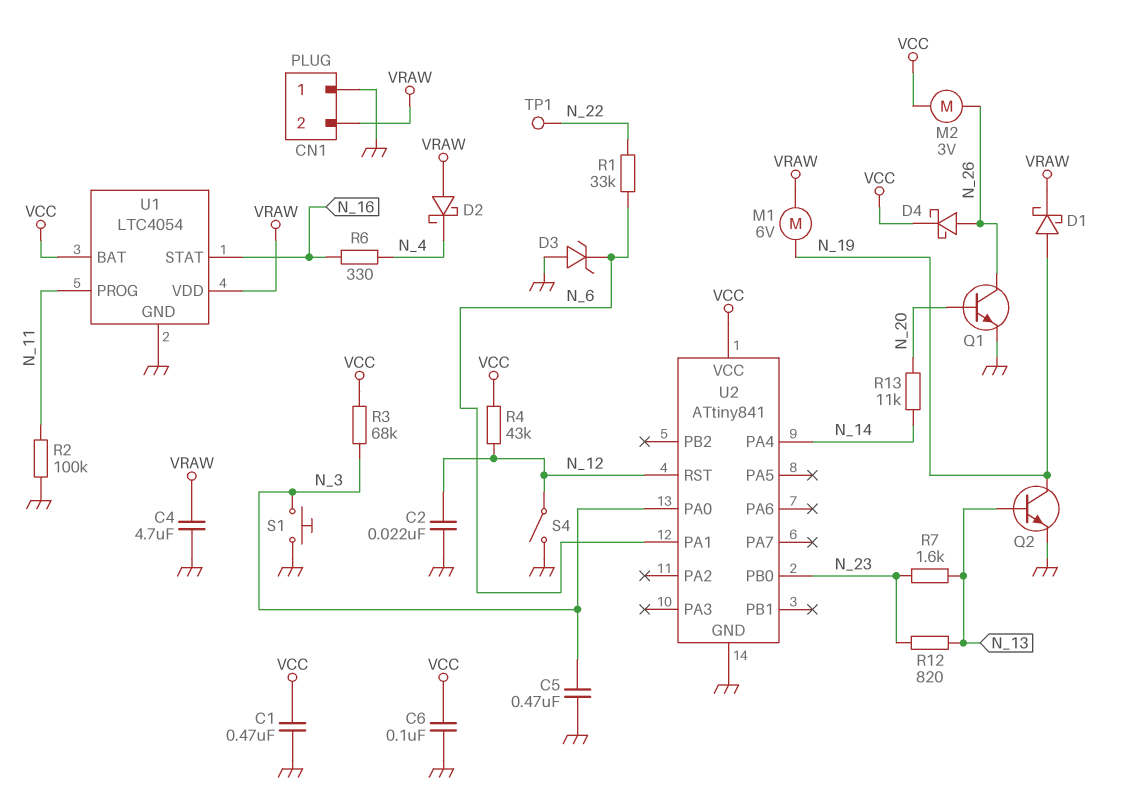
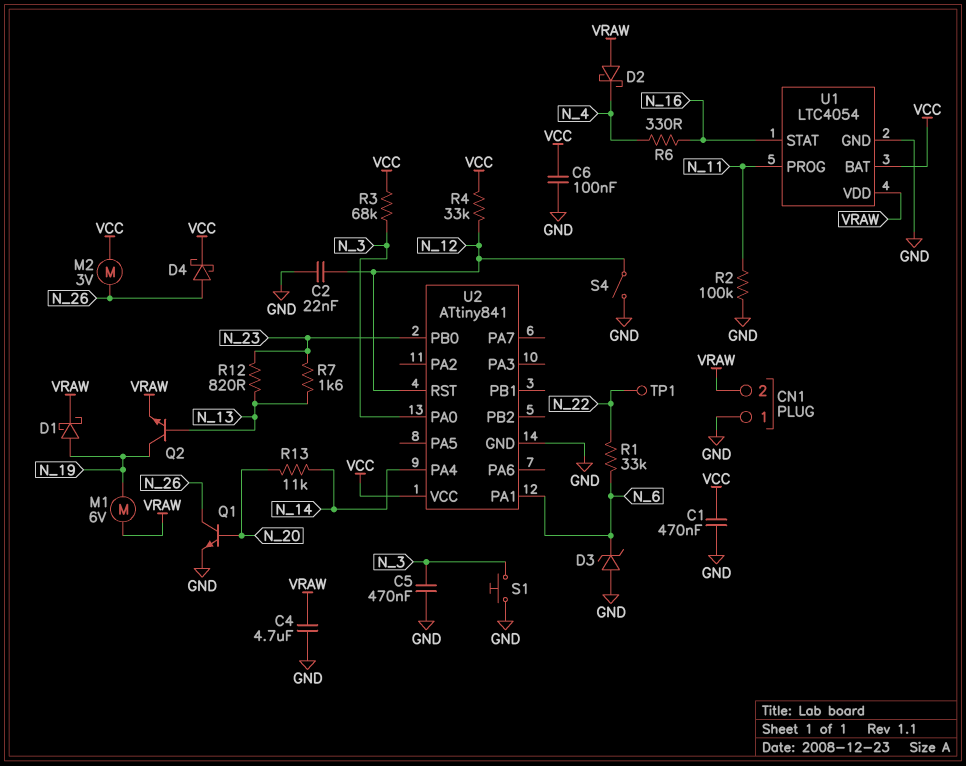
Q2: NPN (B N_13, C N_19, E GND) -> NPN (B N_13, C N_19, E VRAW)
R4: 43k (N_12, VCC) -> 33k (N_12, VCC)

